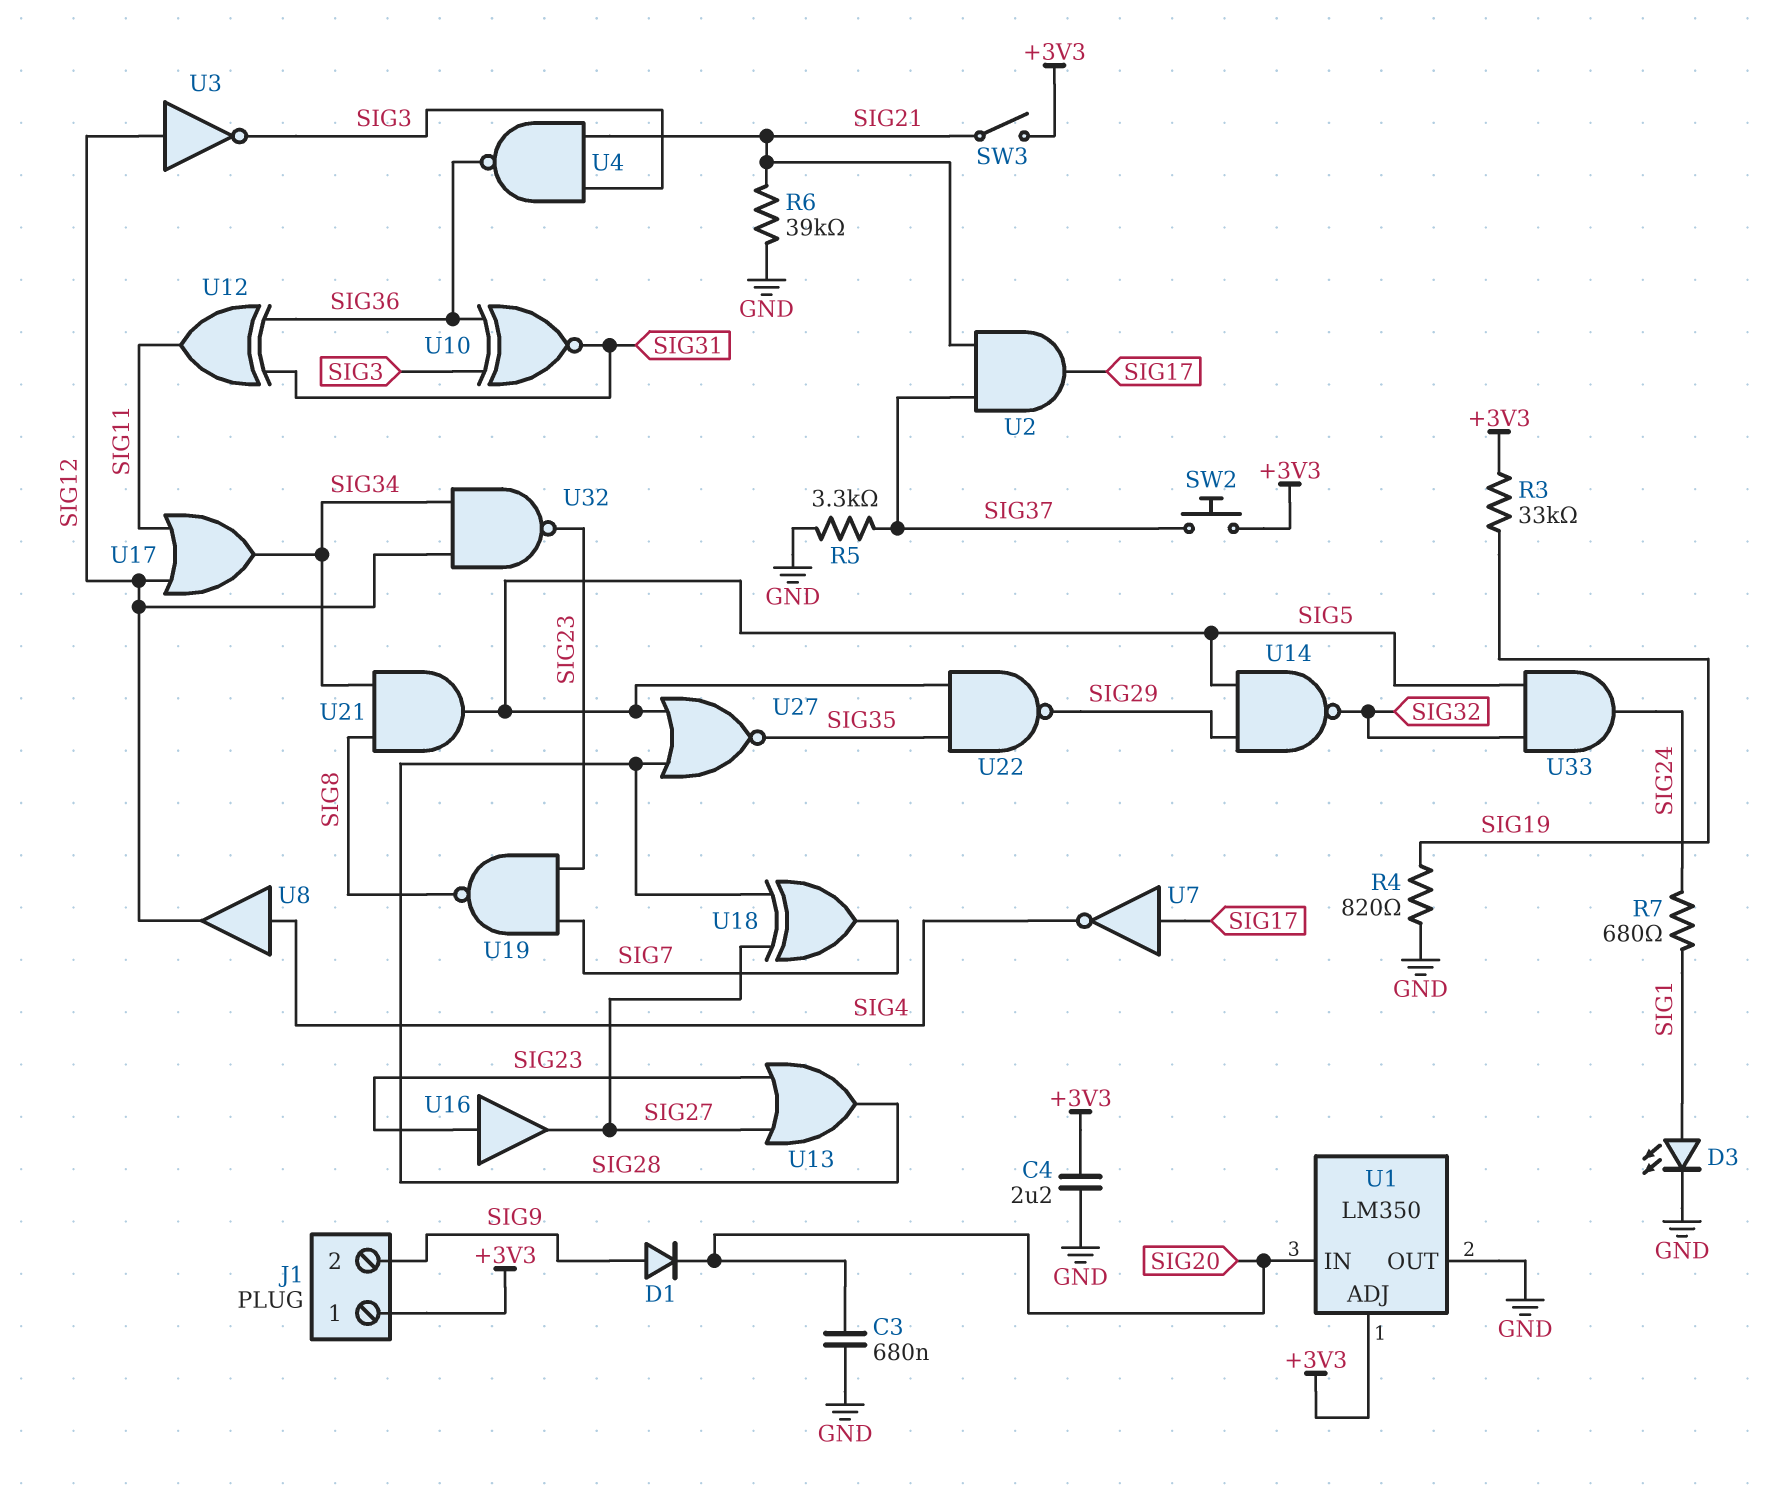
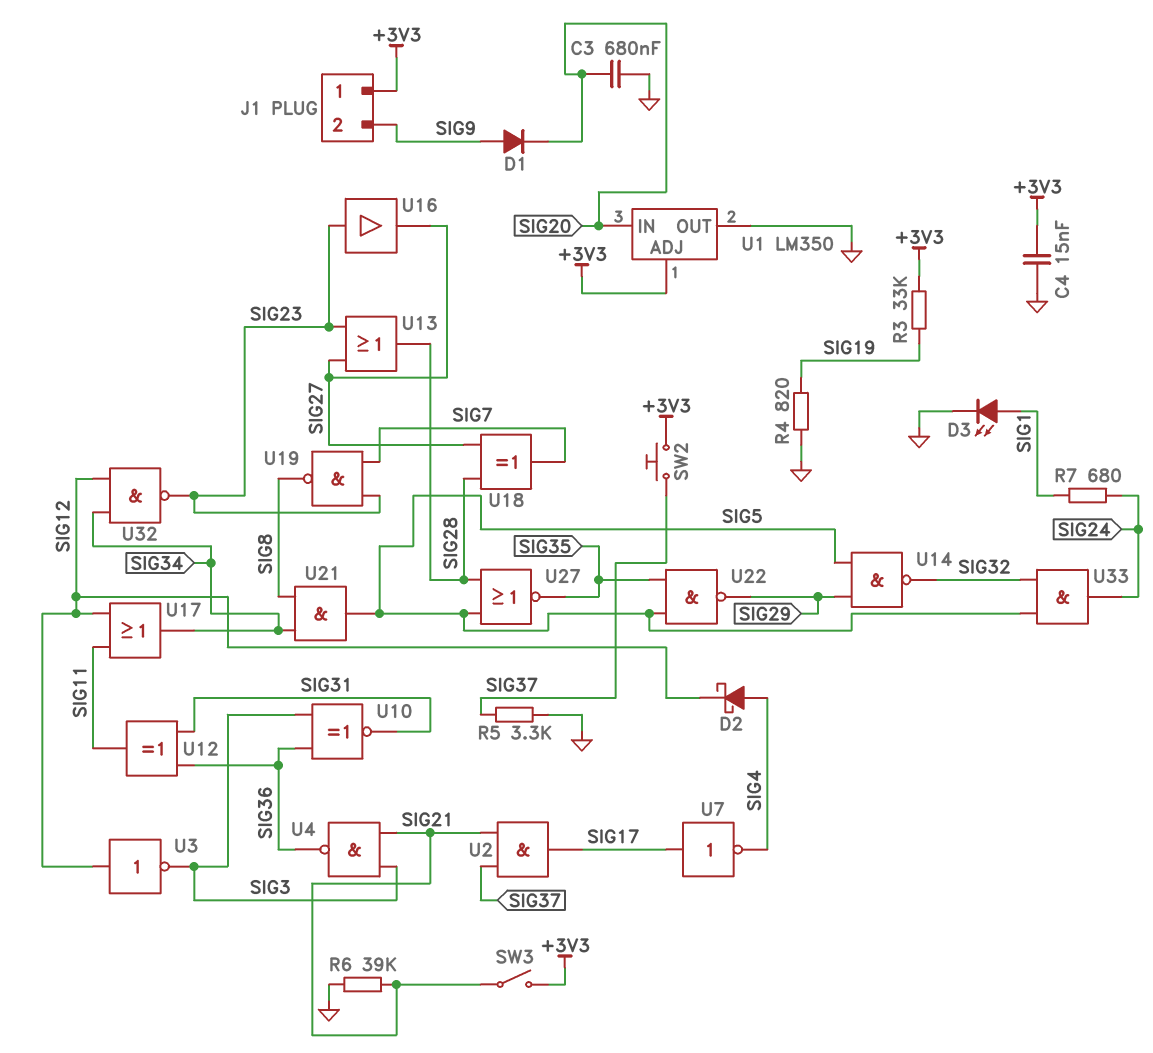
C4: 2.2uF (+3V3, GND) -> 15nF (+3V3, GND)
D2: none -> schottky (A SIG4, K SIG12)
U8: buffer (in SIG4, out SIG12) -> none

